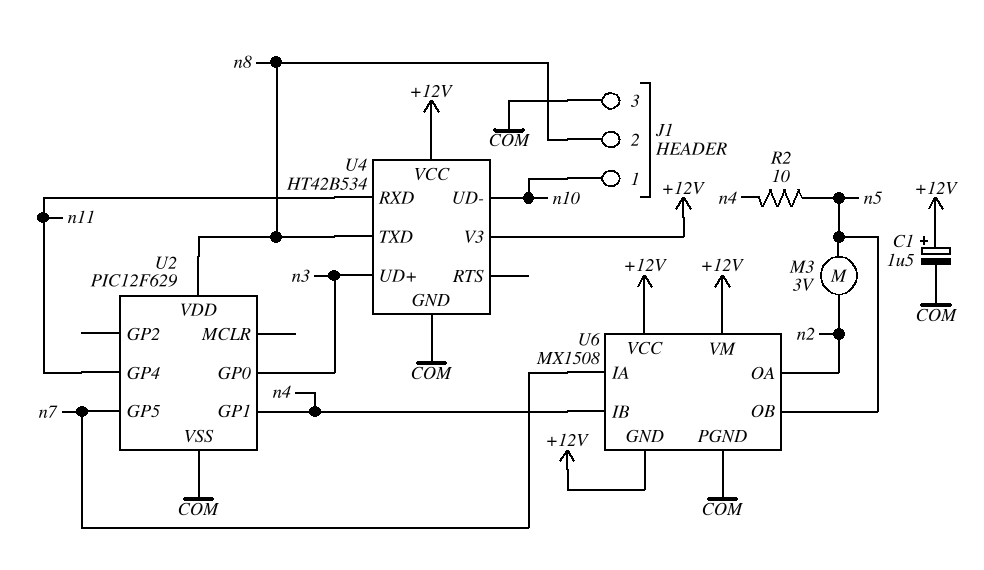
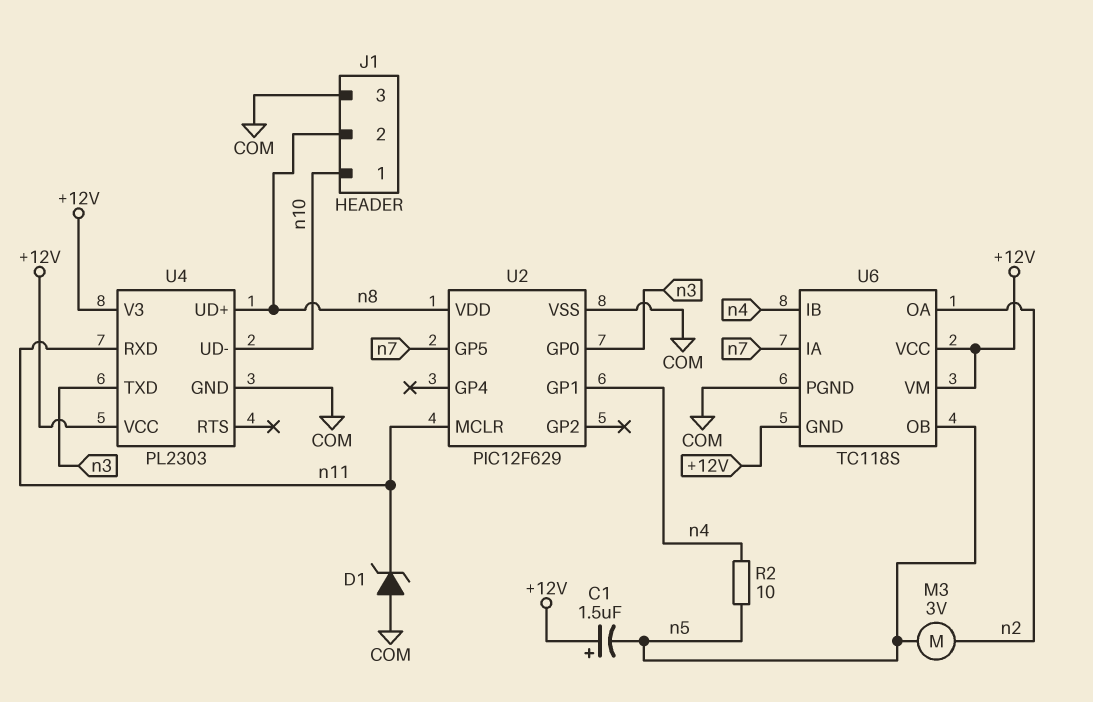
C1: 1.5uF (plus +12V, minus COM) -> 1.5uF (plus +12V, minus n5)
D1: none -> zener (A COM, K n11)
U2 pin GP4: n11 -> none
U2 pin MCLR: none -> n11
U4: HT42B534 -> PL2303
U4 pin TXD: n8 -> n3
U4 pin UD+: n3 -> n8
U6: MX1508 -> TC118S

